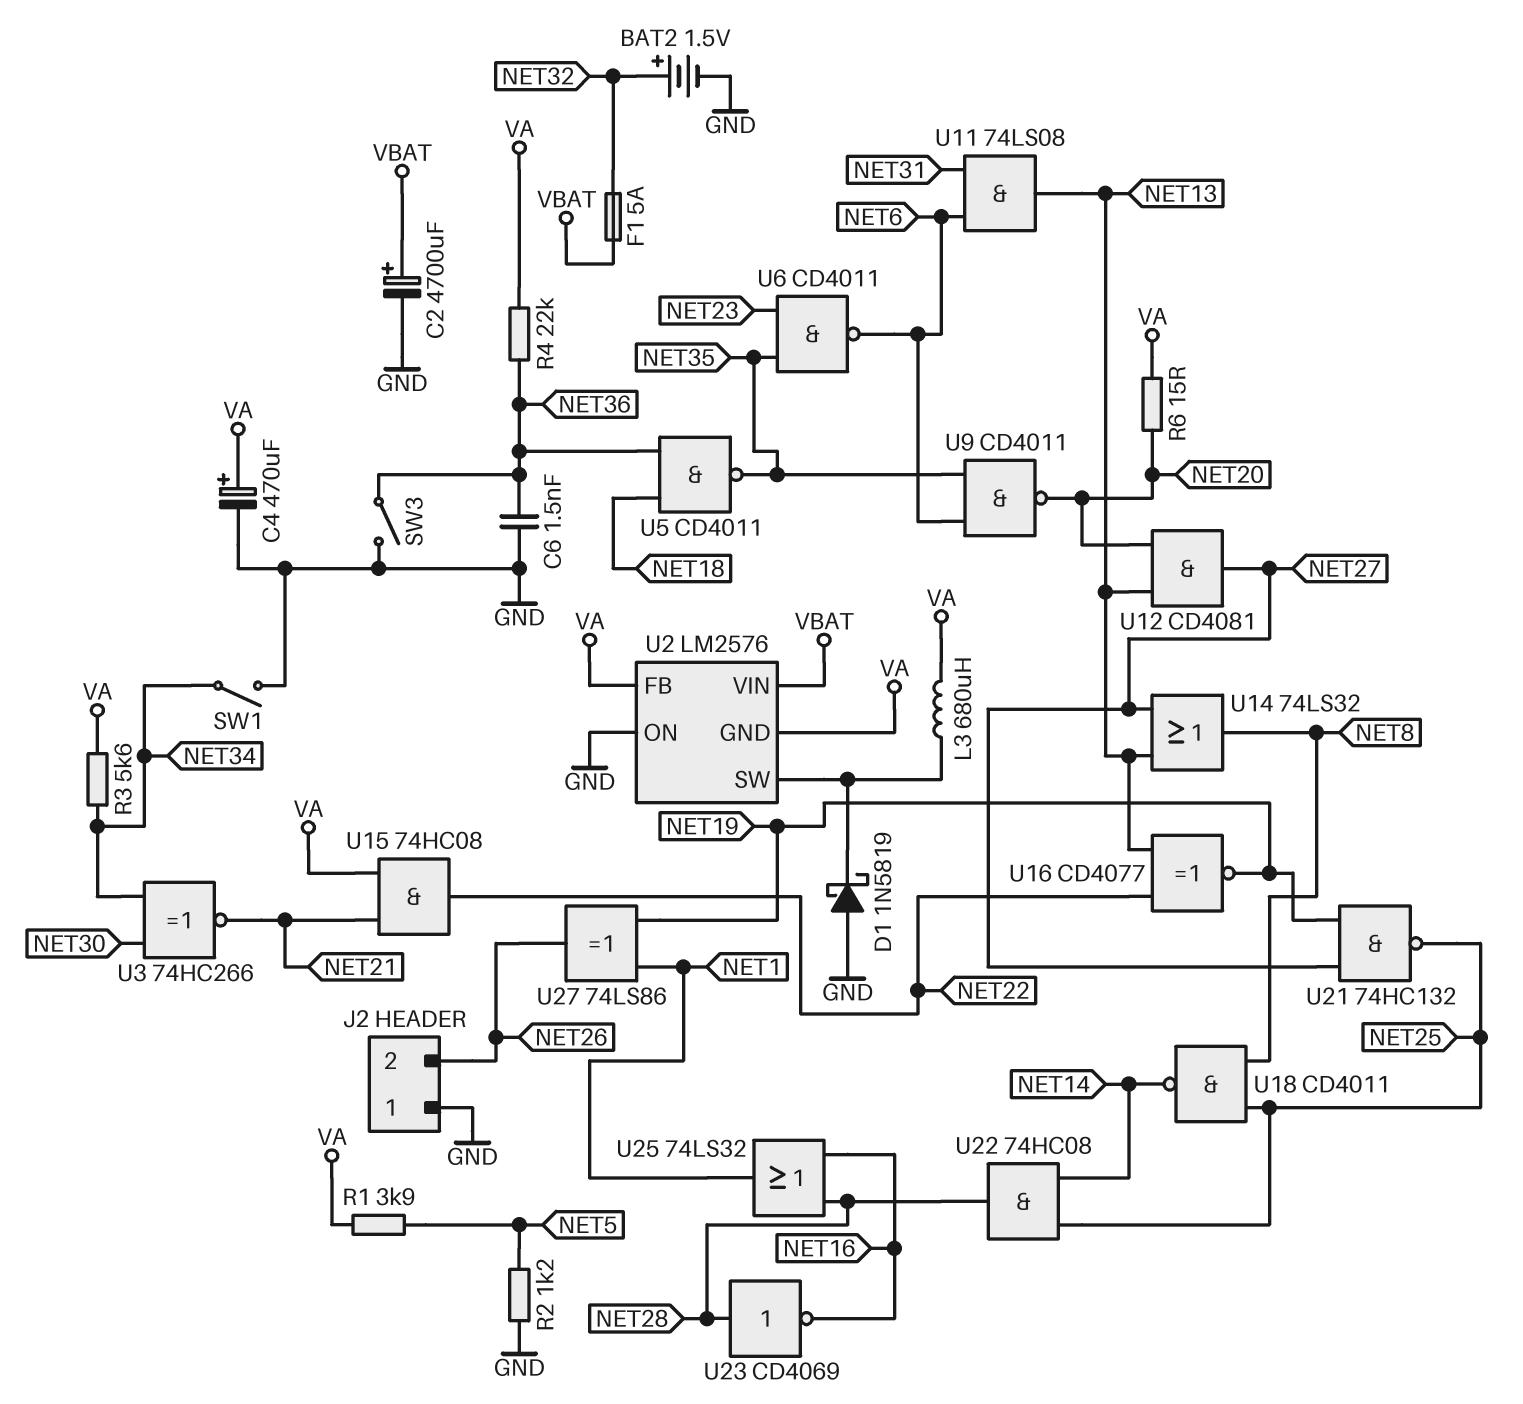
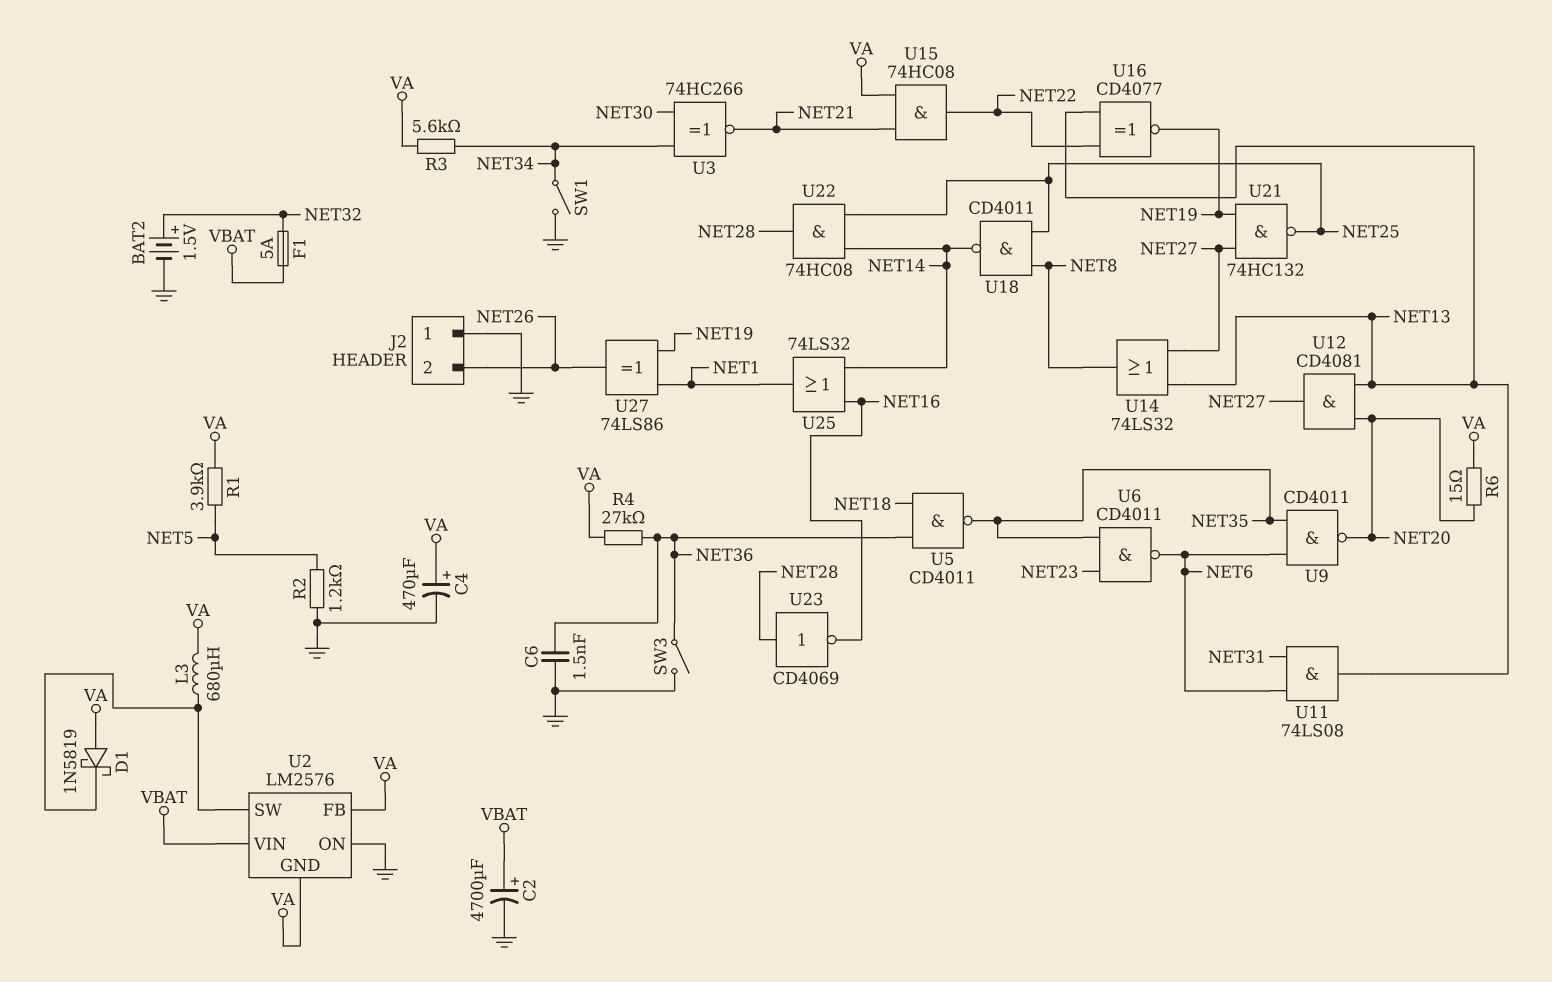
D1: schottky 1N5819 (A GND, K U2/SW) -> schottky 1N5819 (A VA, K U2/SW)
R4: 22k (NET36, VA) -> 27k (NET36, VA)
U25: OR 74LS32 (in NET16, in NET28, out NET1) -> OR 74LS32 (in NET14, in NET16, out NET1)

